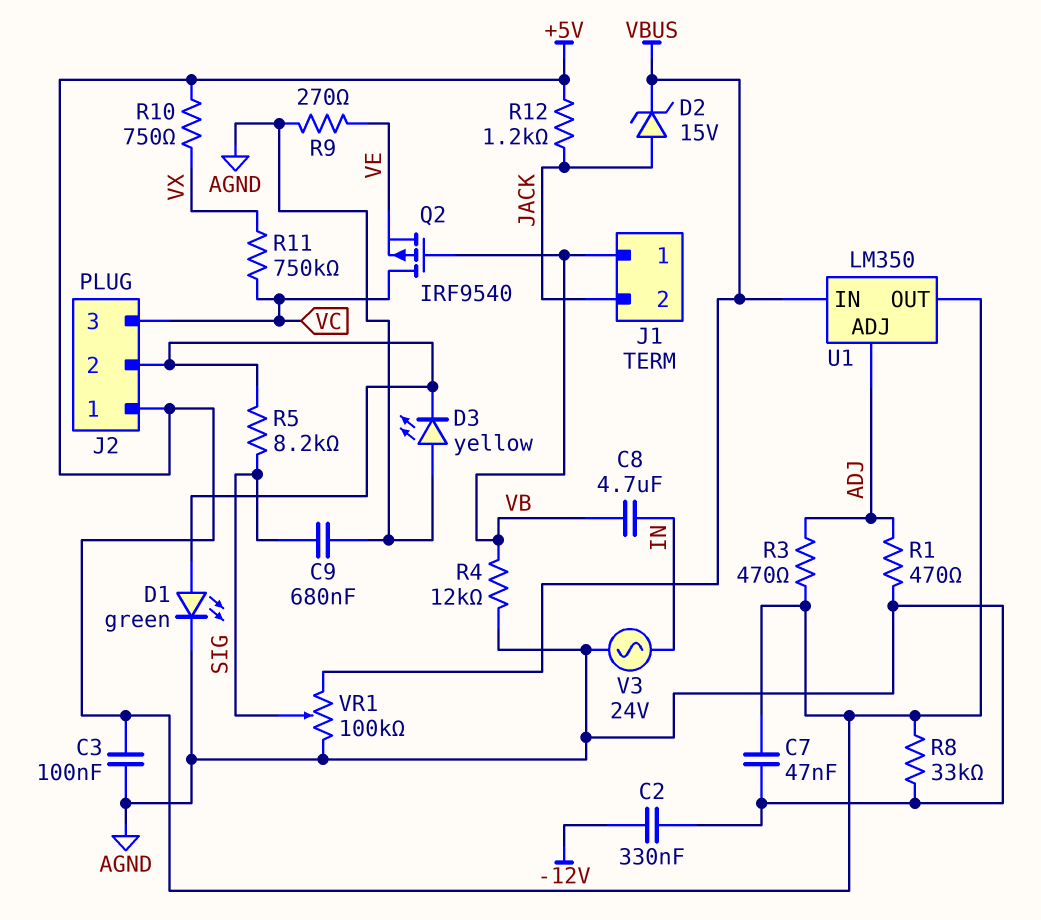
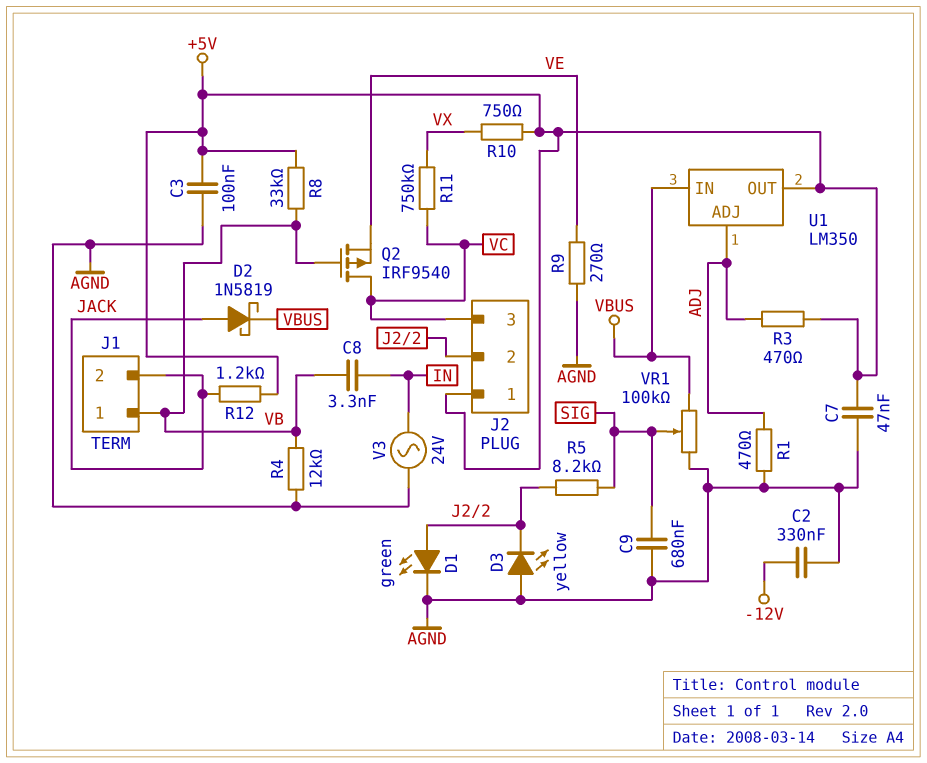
C8: 4.7uF (IN, VB) -> 3.3nF (IN, VB)
D2: zener 15V (A JACK, K VBUS) -> schottky 1N5819 (A JACK, K VBUS)
R8: 33k (+5V, AGND) -> 33k (+5V, VB)

